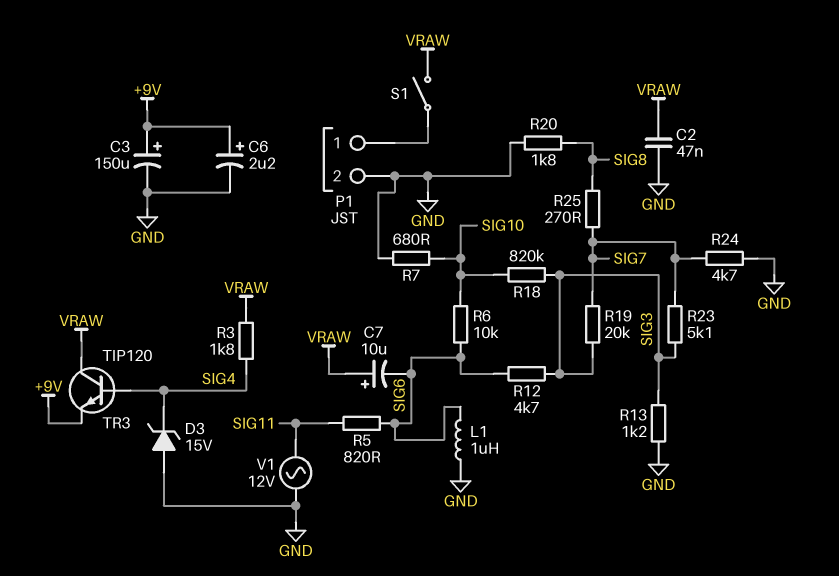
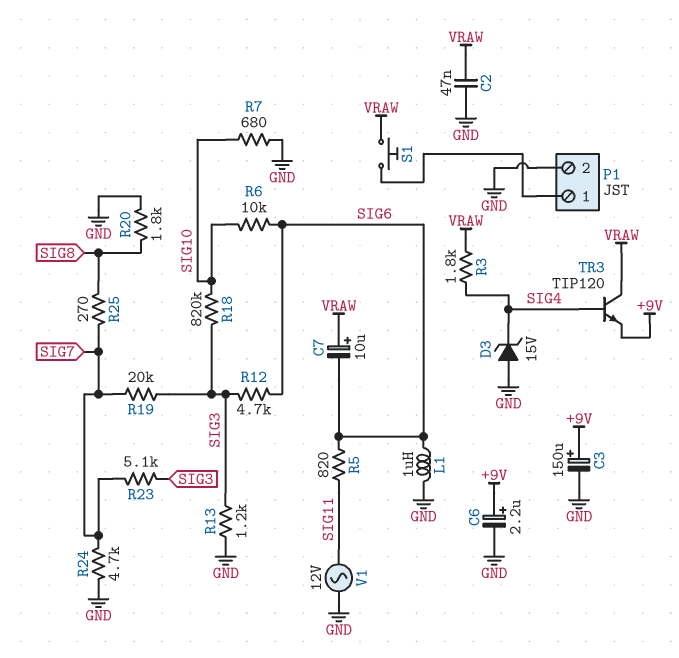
S1: switch (P1/1, VRAW) -> button (P1/1, VRAW)

